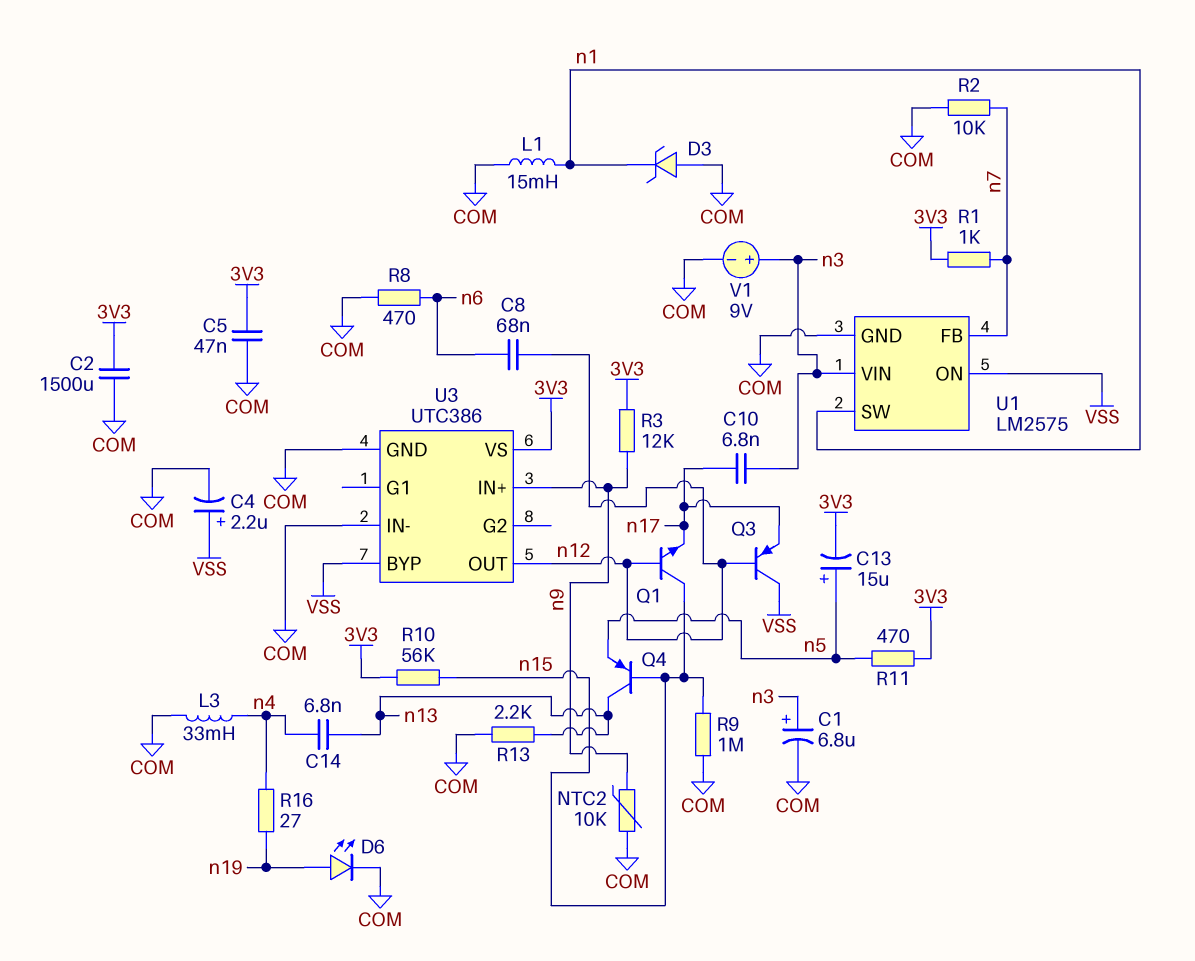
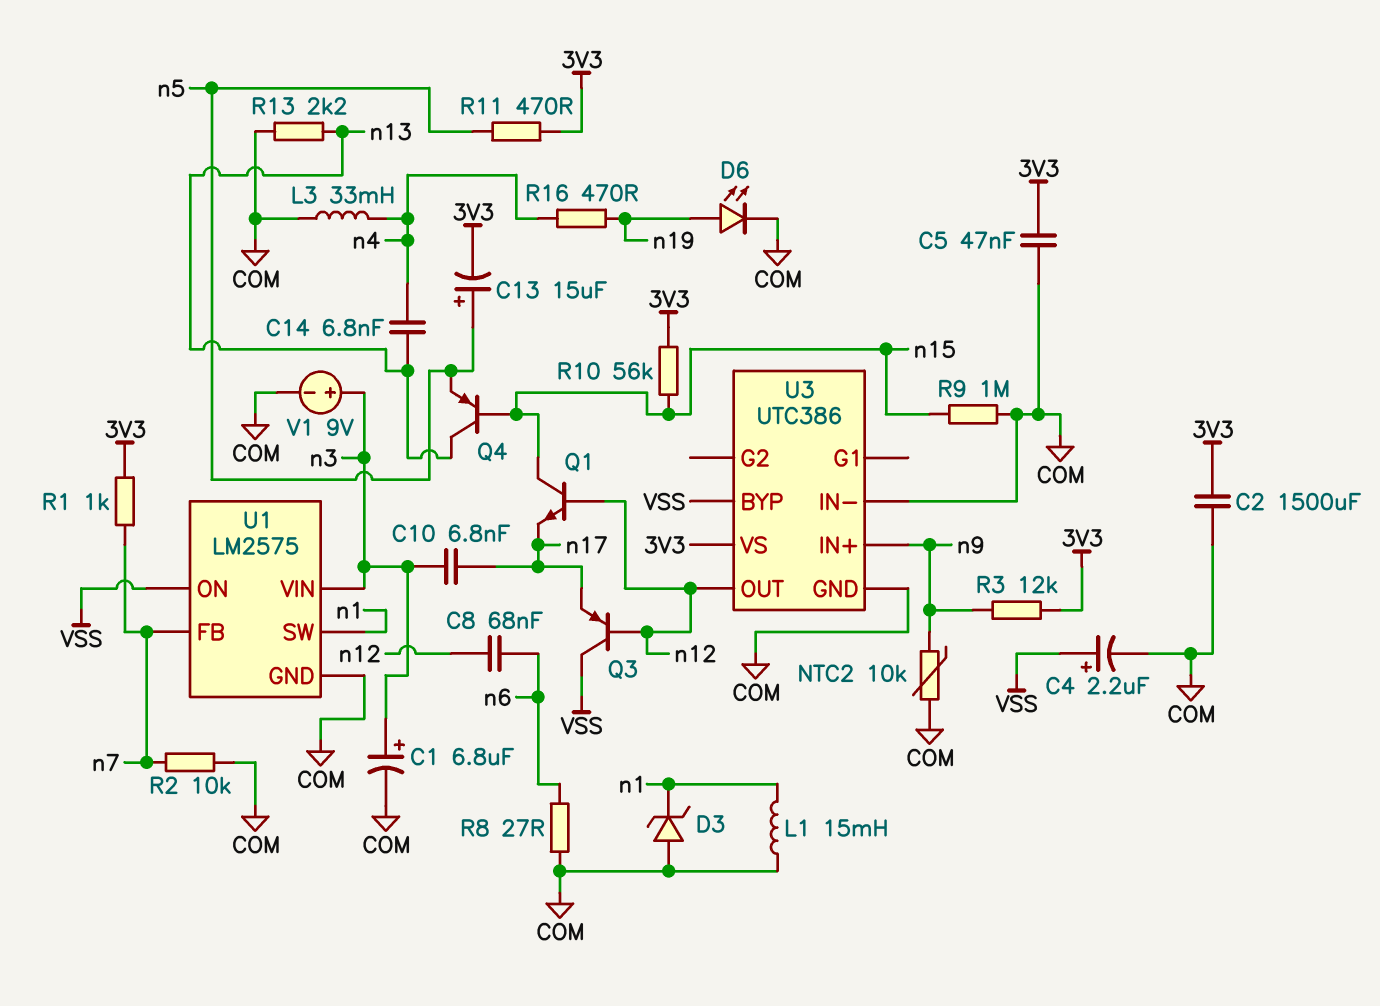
R8: 470 (COM, n6) -> 27 (COM, n6)
R16: 27 (n4, n19) -> 470 (n4, n19)

